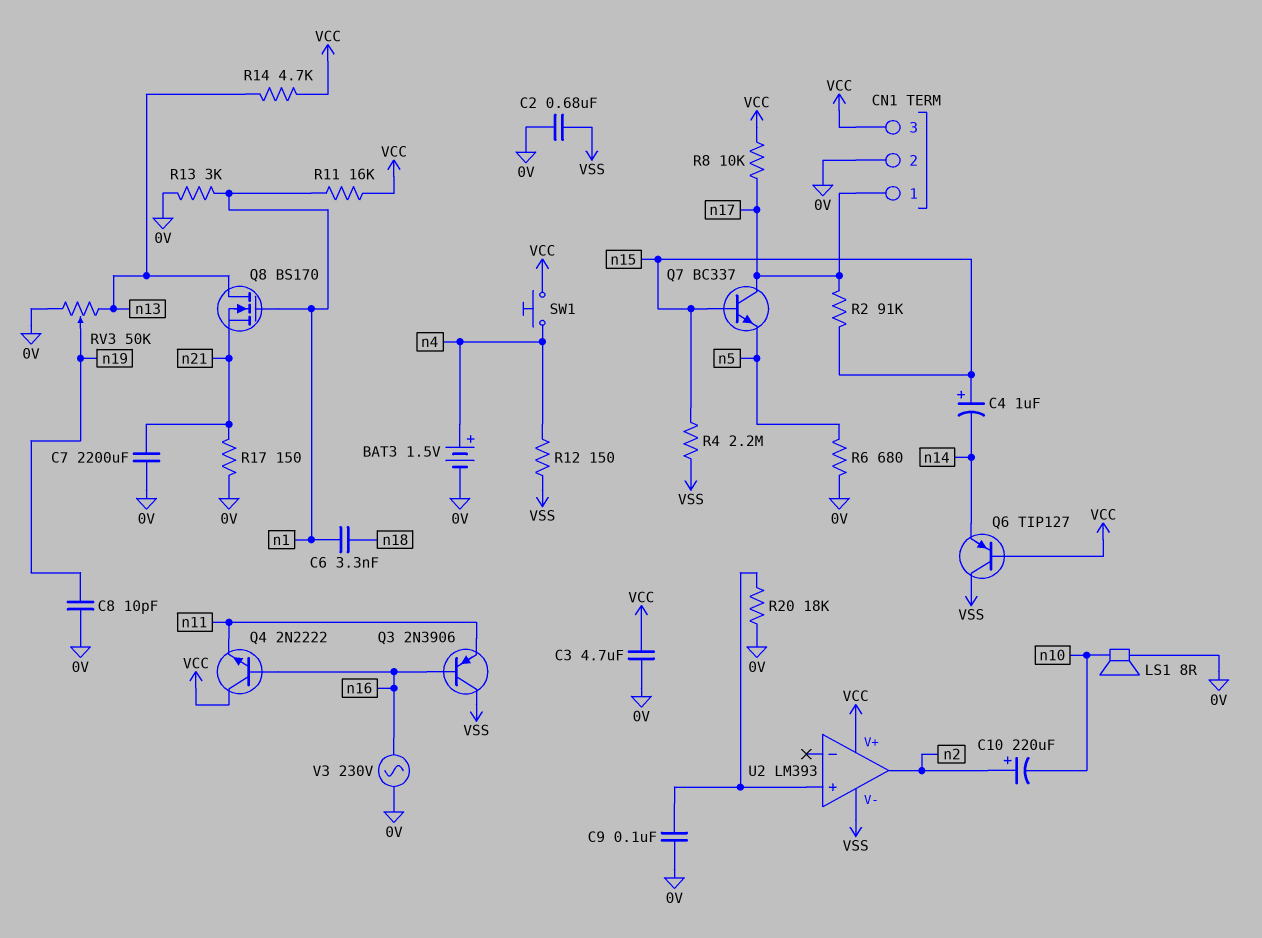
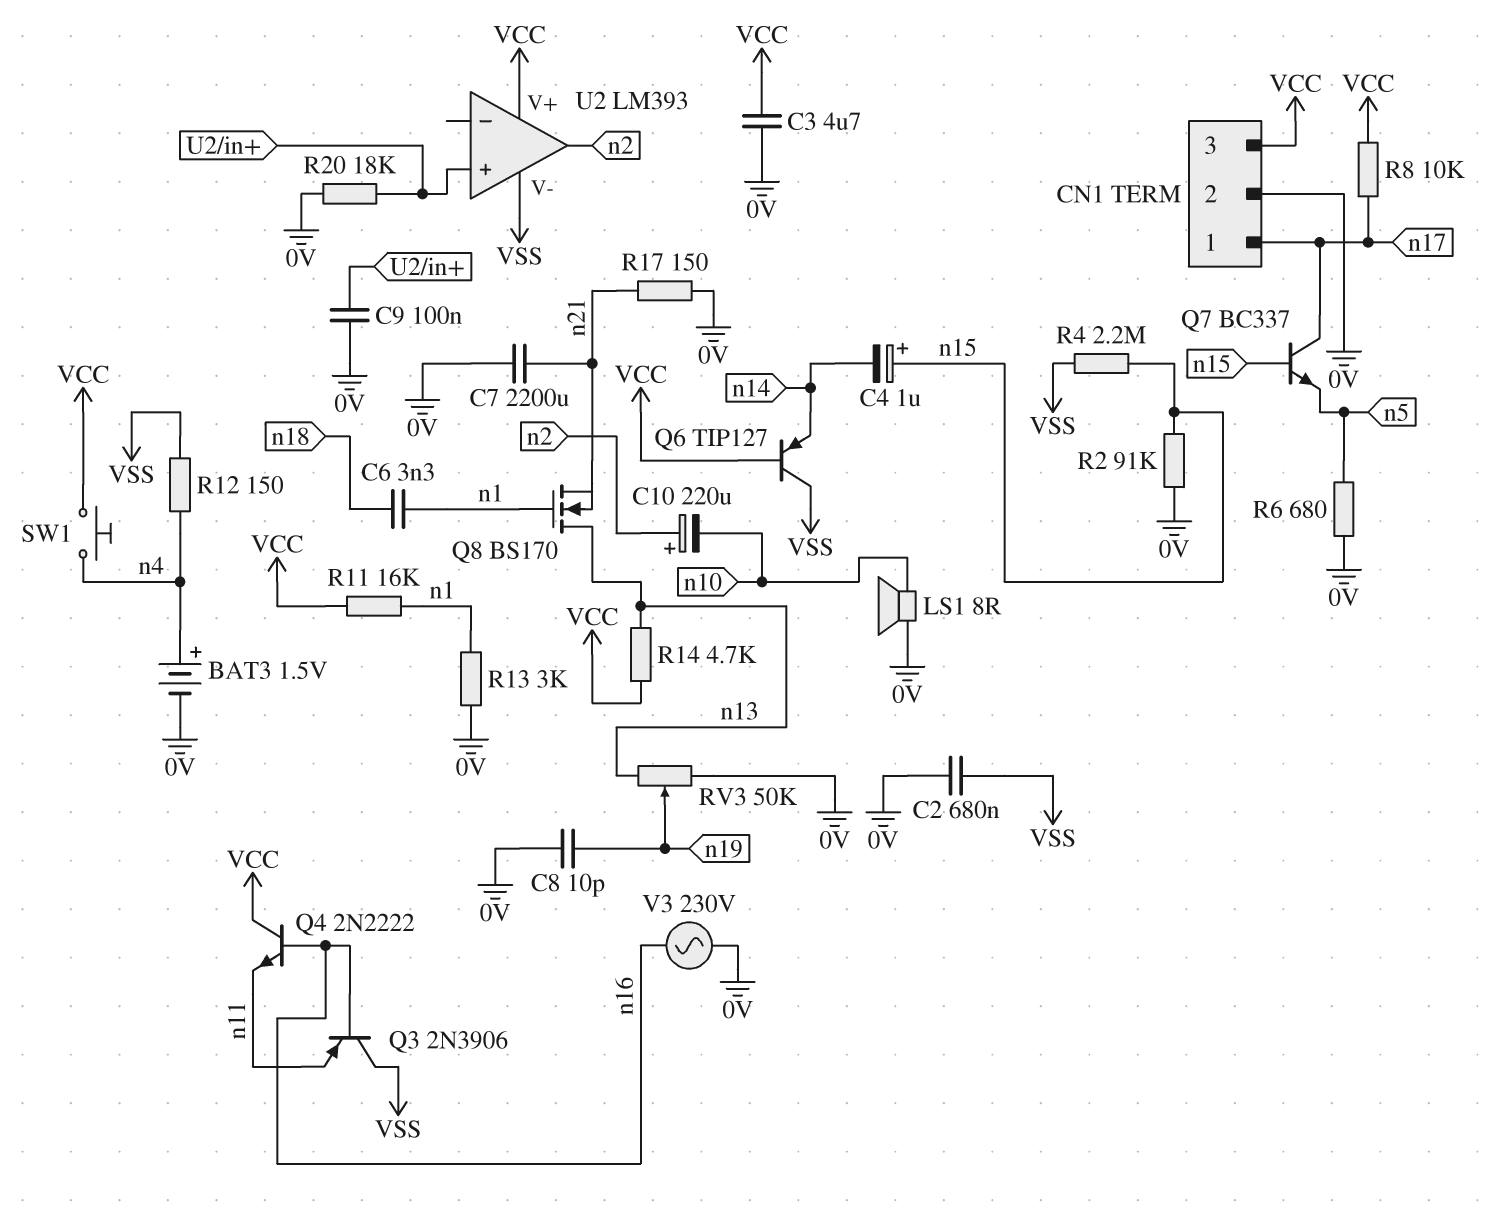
R2: 91k (n15, n17) -> 91k (0V, n15)

